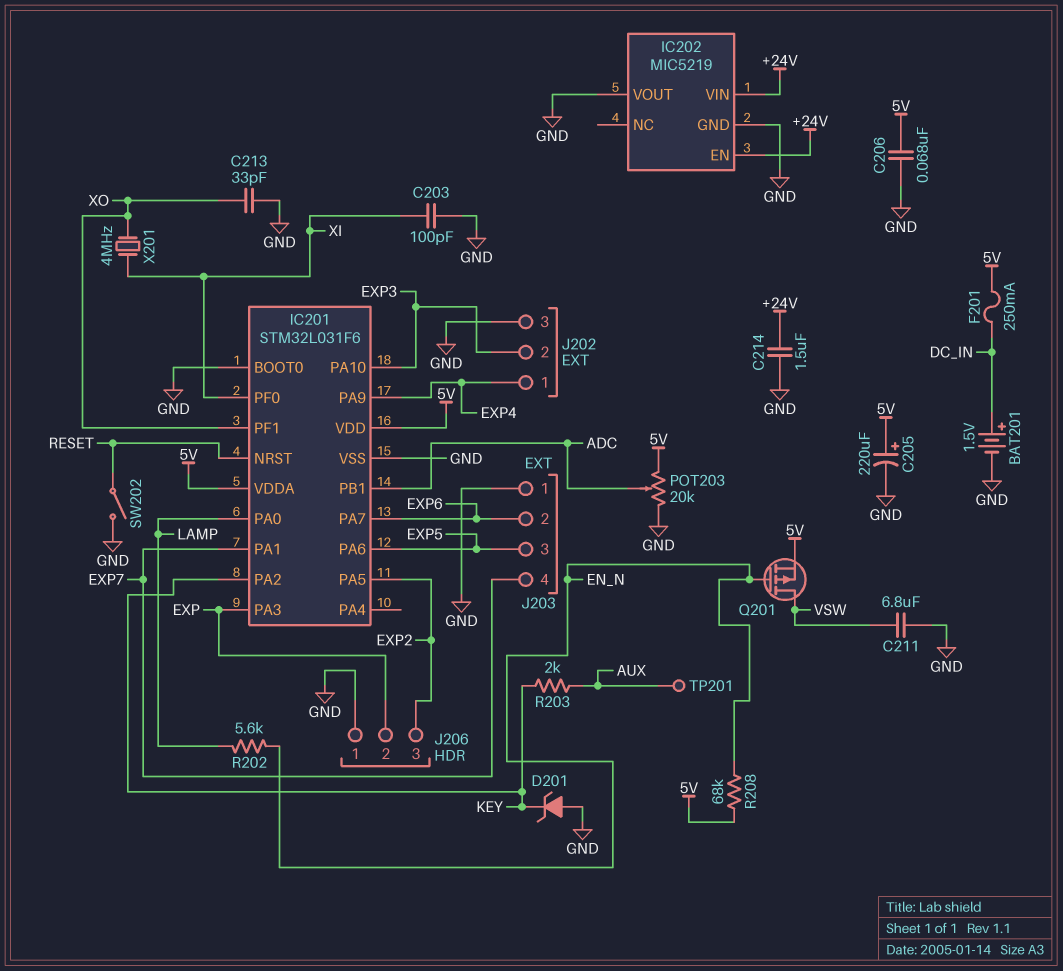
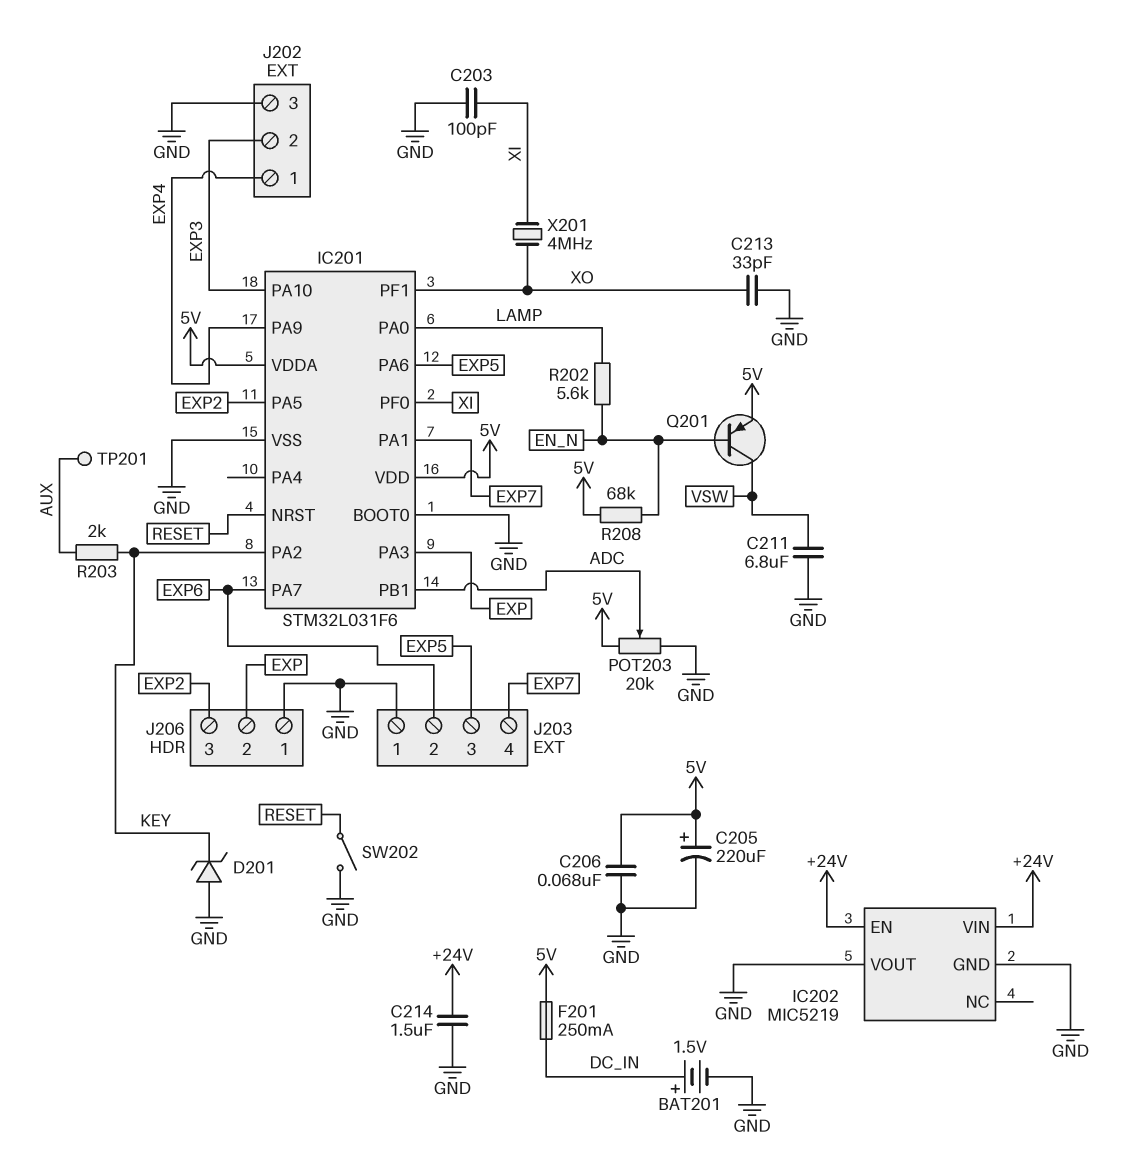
Q201: PMOS (G EN_N, D VSW, S 5V) -> PNP (B EN_N, C VSW, E 5V)

